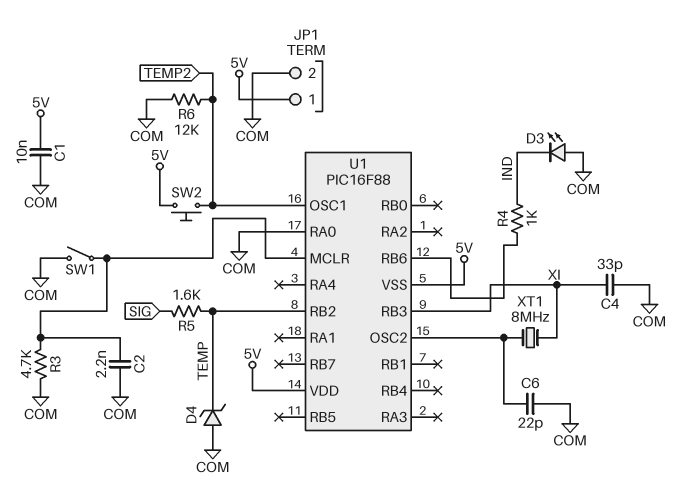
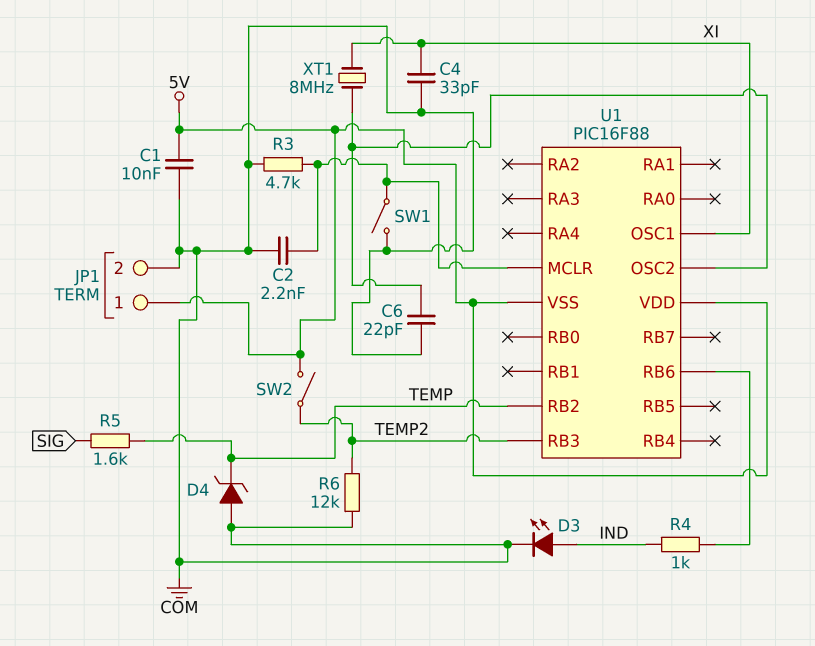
D3: LED (A COM, K IND) -> LED (A IND, K COM)
SW2: button (5V, TEMP2) -> switch (5V, TEMP2)
U1 pin OSC1: TEMP2 -> XI
U1 pin RA0: COM -> none
U1 pin RB3: XI -> TEMP2

